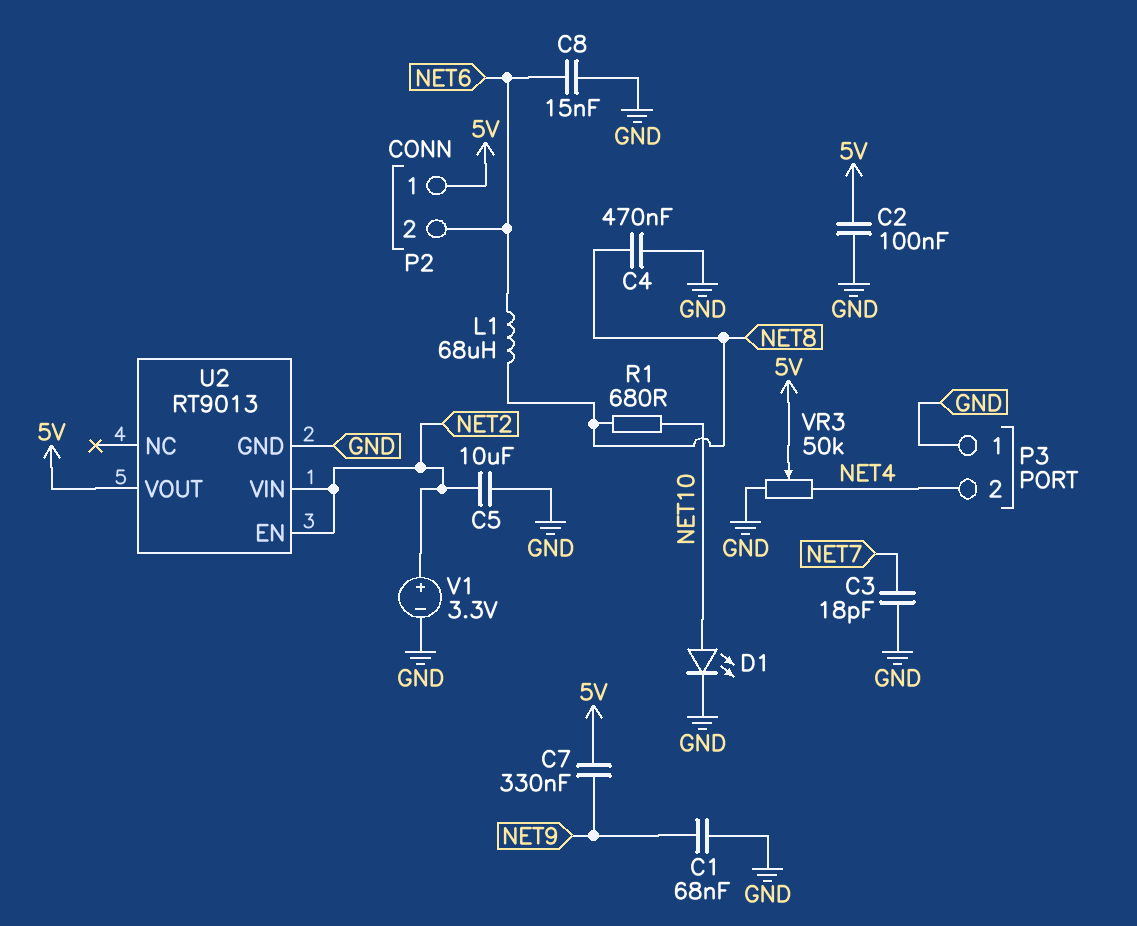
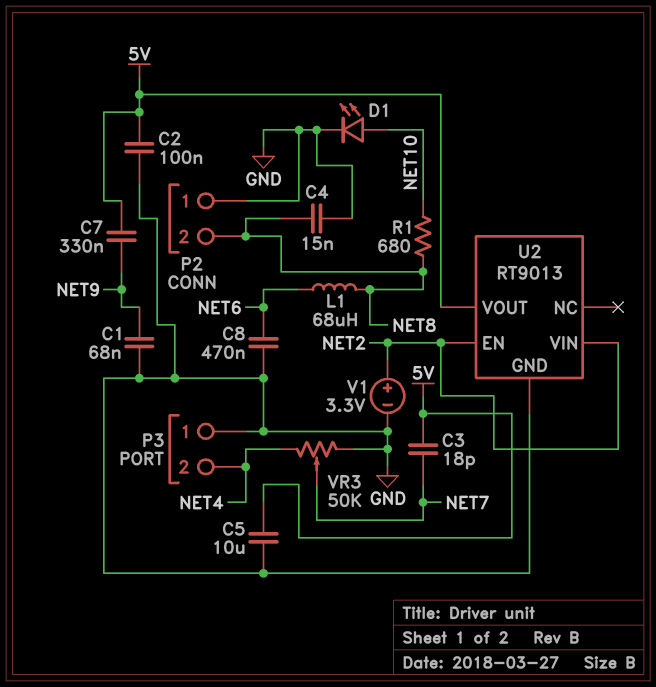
C3: 18pF (GND, NET7) -> 18pF (5V, NET7)
C4: 470nF (GND, NET8) -> 15nF (GND, NET8)
C5: 10uF (GND, NET2) -> 10uF (5V, GND)
C8: 15nF (GND, NET6) -> 470nF (GND, NET6)
P2 pin 1: 5V -> GND
P2 pin 2: NET6 -> NET8
VR3: 50k (GND, NET4, wiper 5V) -> 50k (GND, NET4, wiper NET7)

